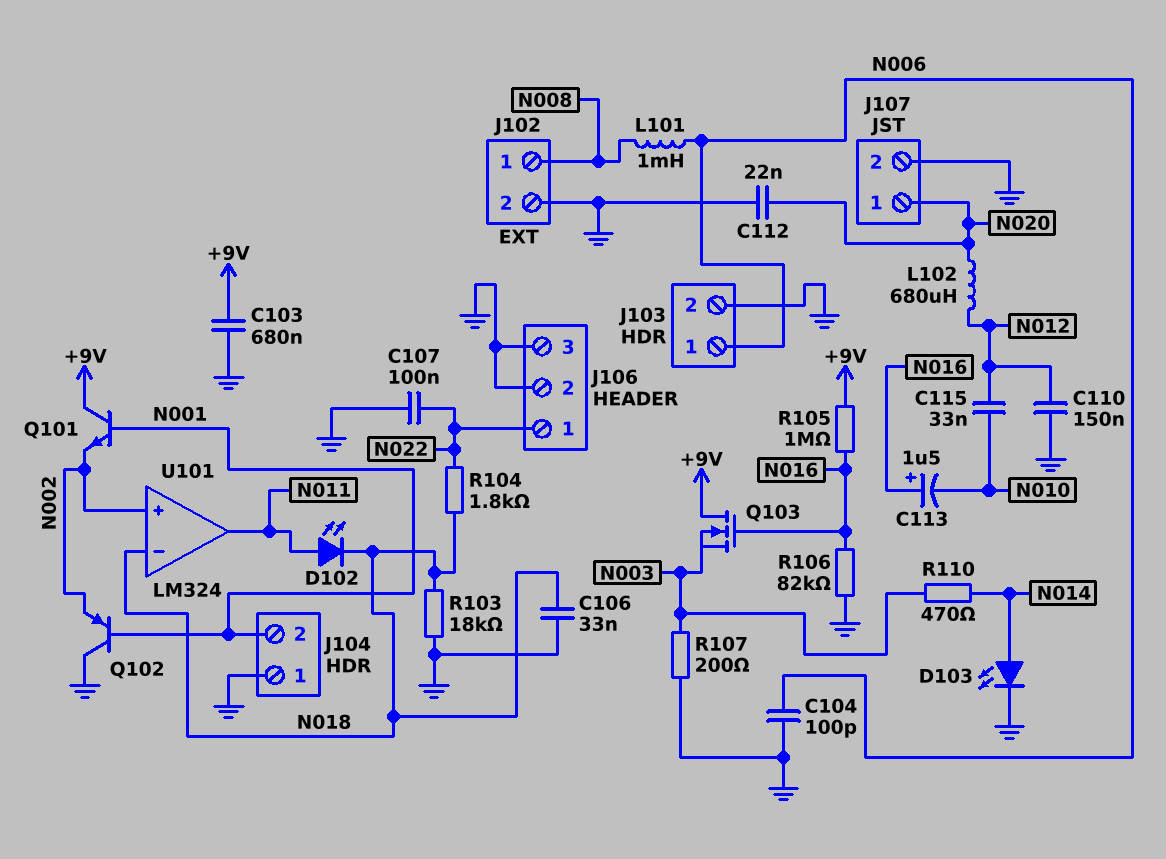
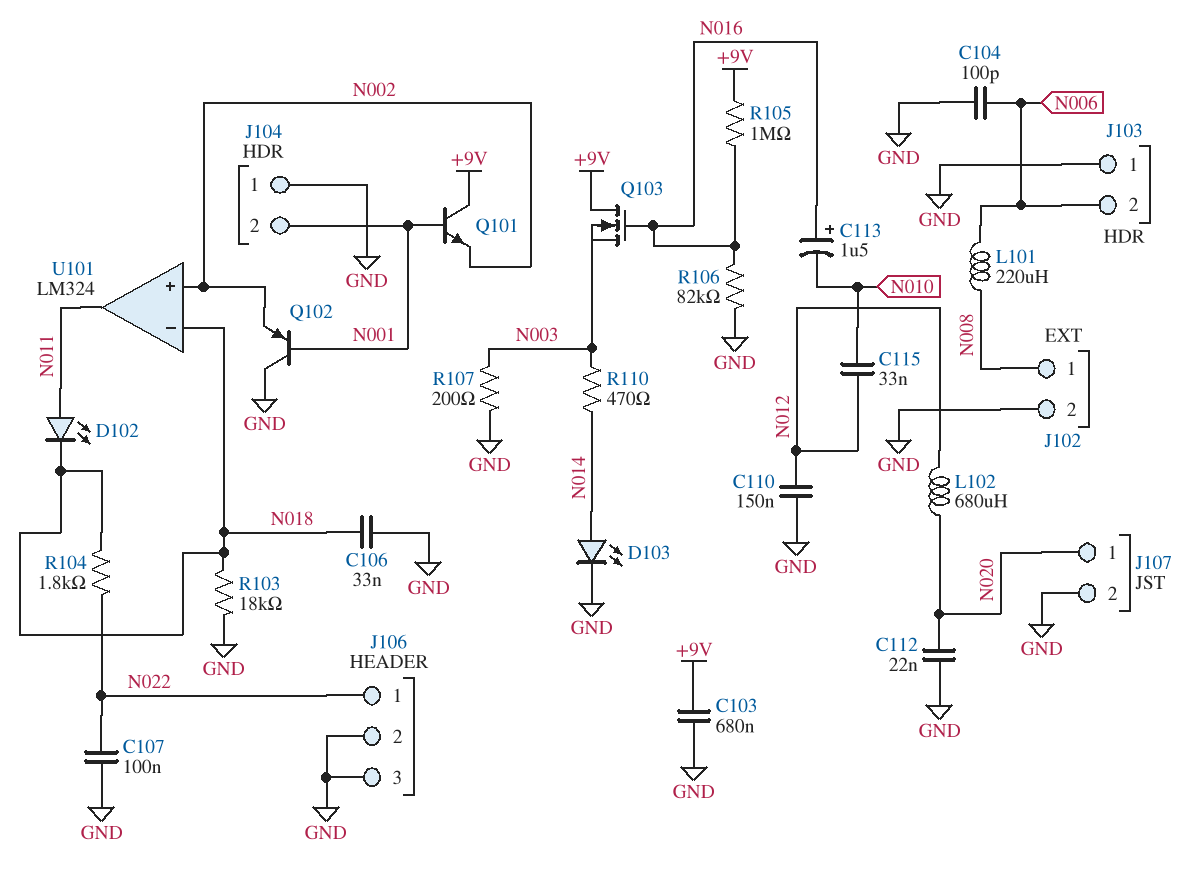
J103 pin 1: N006 -> GND
J103 pin 2: GND -> N006
L101: 1mH (N006, N008) -> 220uH (N006, N008)

